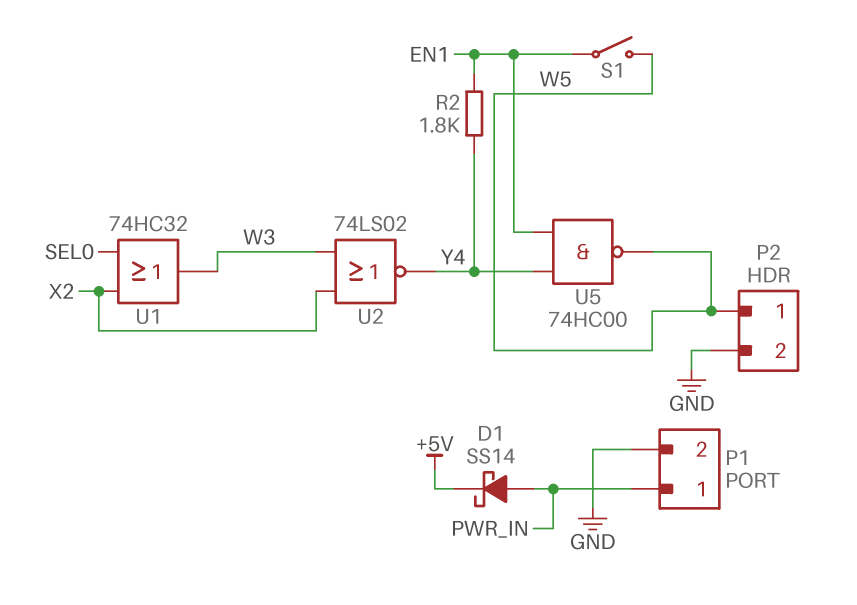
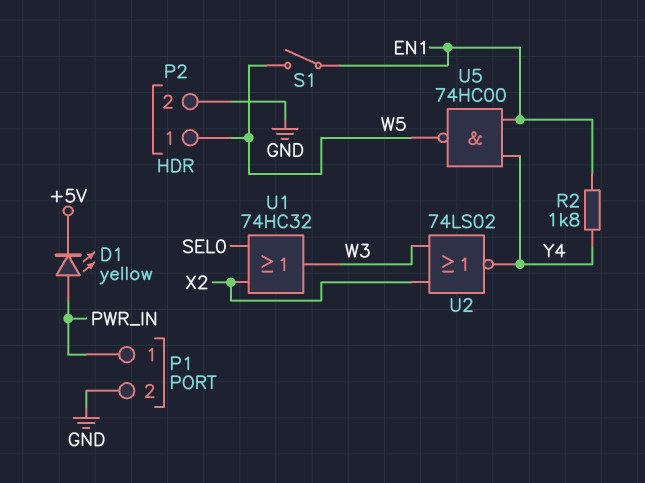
D1: schottky SS14 (A PWR_IN, K +5V) -> LED yellow (A PWR_IN, K +5V)

